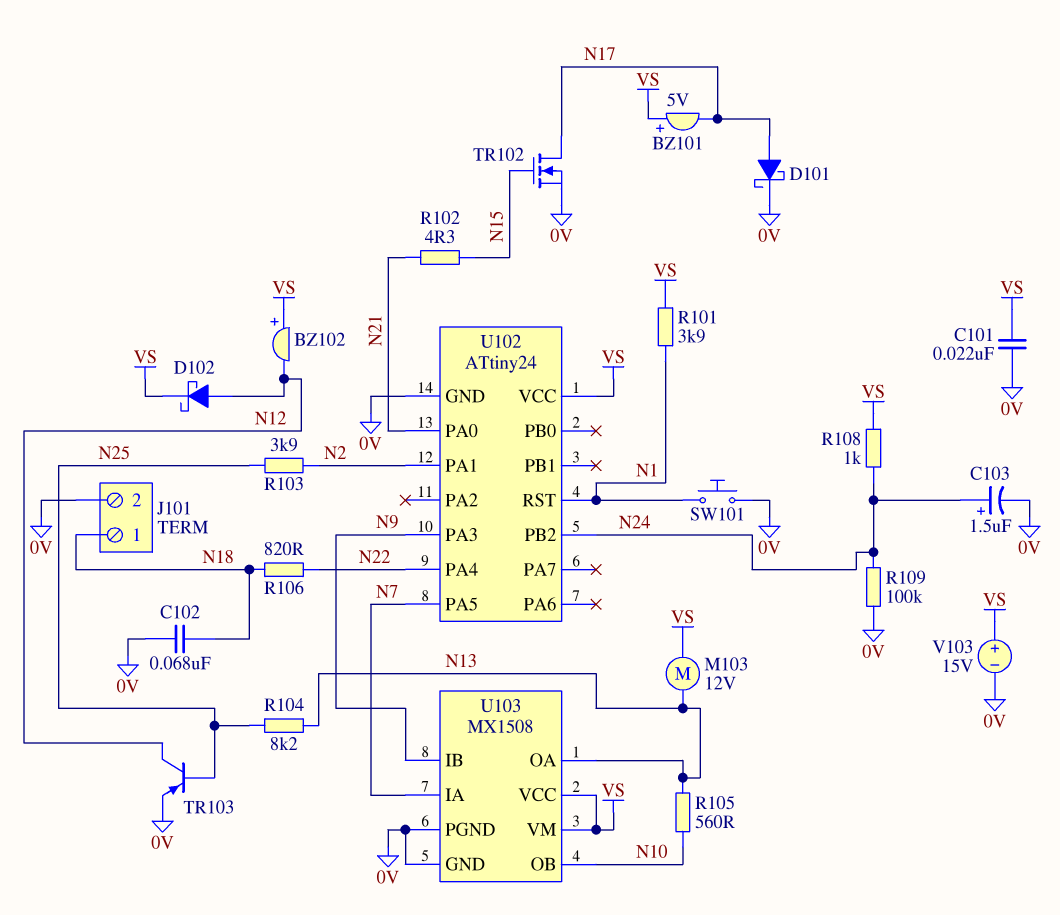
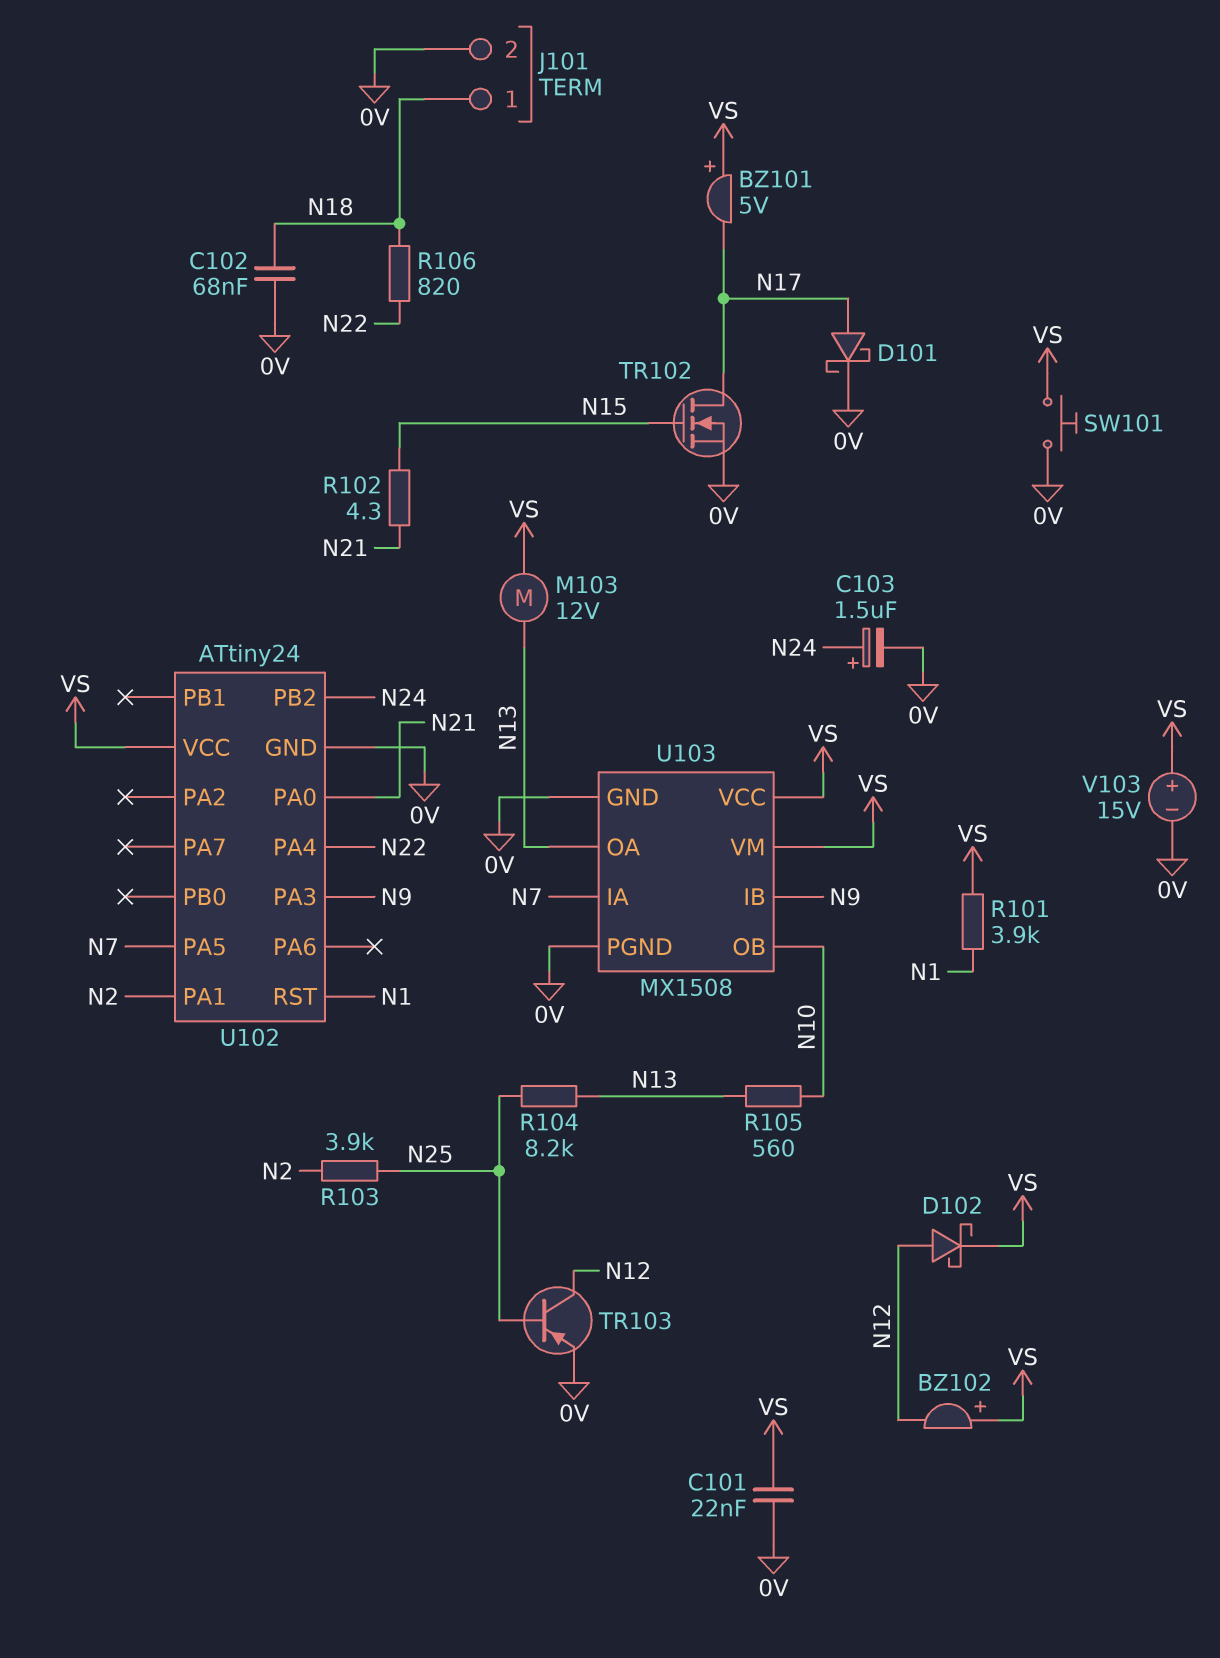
R108: 1k (N24, VS) -> none
R109: 100k (0V, N24) -> none
SW101: button (0V, N1) -> button (0V, VS)

